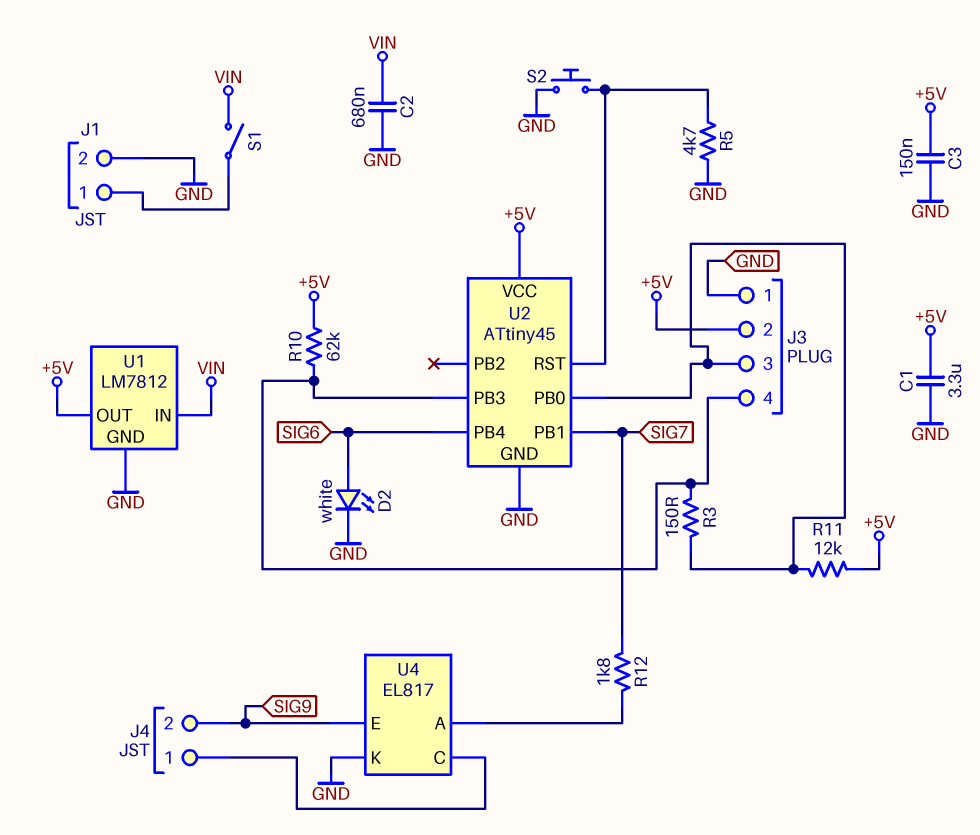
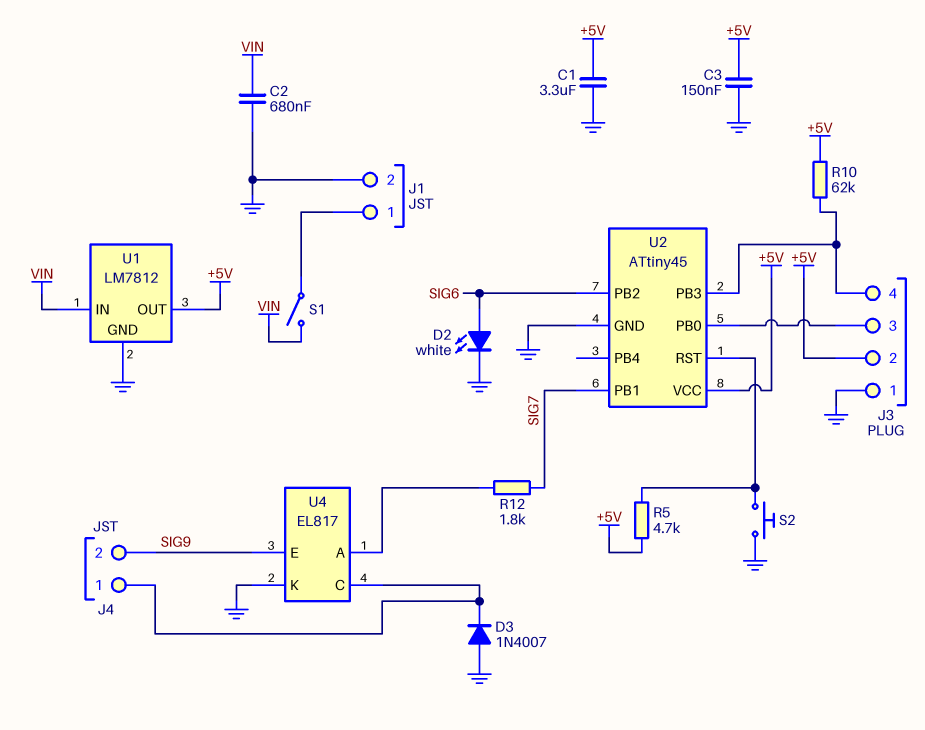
D3: none -> diode 1N4007 (A GND, K J4/1)
R3: 150 (J3/3, J3/4) -> none
R5: 4.7k (GND, U2/RST) -> 4.7k (+5V, U2/RST)
R11: 12k (+5V, J3/3) -> none
U2 pin PB2: none -> SIG6
U2 pin PB4: SIG6 -> none

